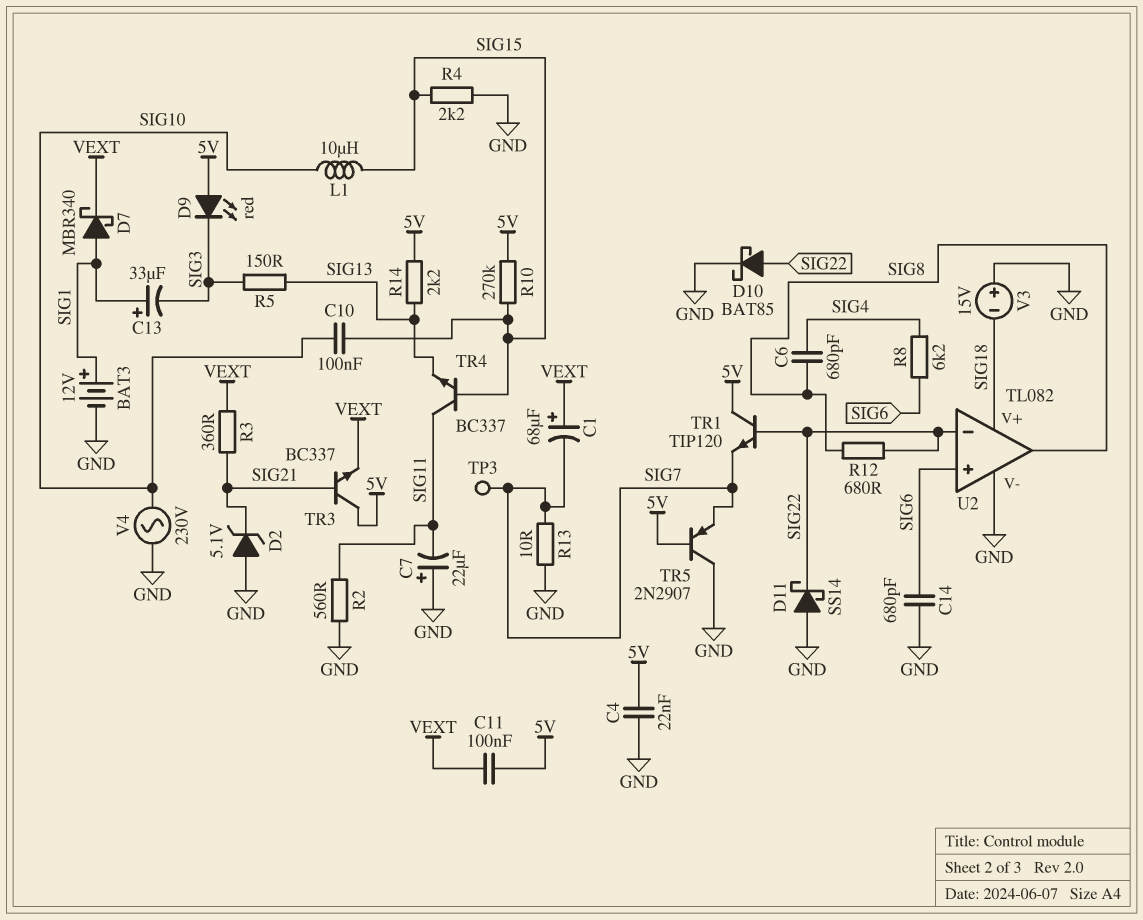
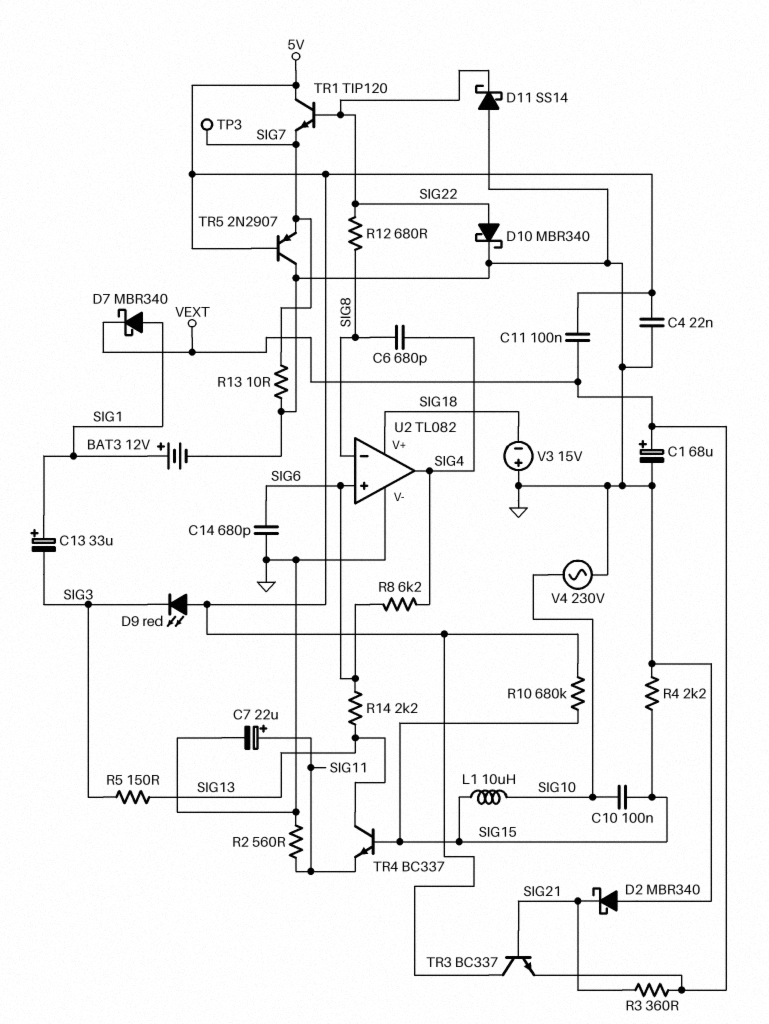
C1: 68uF (plus VEXT, minus SIG7) -> 68uF (plus VEXT, minus GND)
C7: 22uF (plus GND, minus SIG11) -> 22uF (plus SIG11, minus GND)
D2: zener 5.1V (A GND, K SIG21) -> schottky MBR340 (A GND, K SIG21)
D10: schottky BAT85 (A SIG22, K GND) -> schottky MBR340 (A SIG22, K GND)
R10: 270k (5V, SIG15) -> 680k (5V, SIG15)
R14: 2.2k (5V, SIG13) -> 2.2k (SIG6, SIG13)
TR4: NPN BC337 (B SIG15, C SIG11, E SIG13) -> NPN BC337 (B SIG15, C SIG13, E SIG11)
U2 pin in-: SIG22 -> SIG8
U2 pin out: SIG8 -> SIG4

